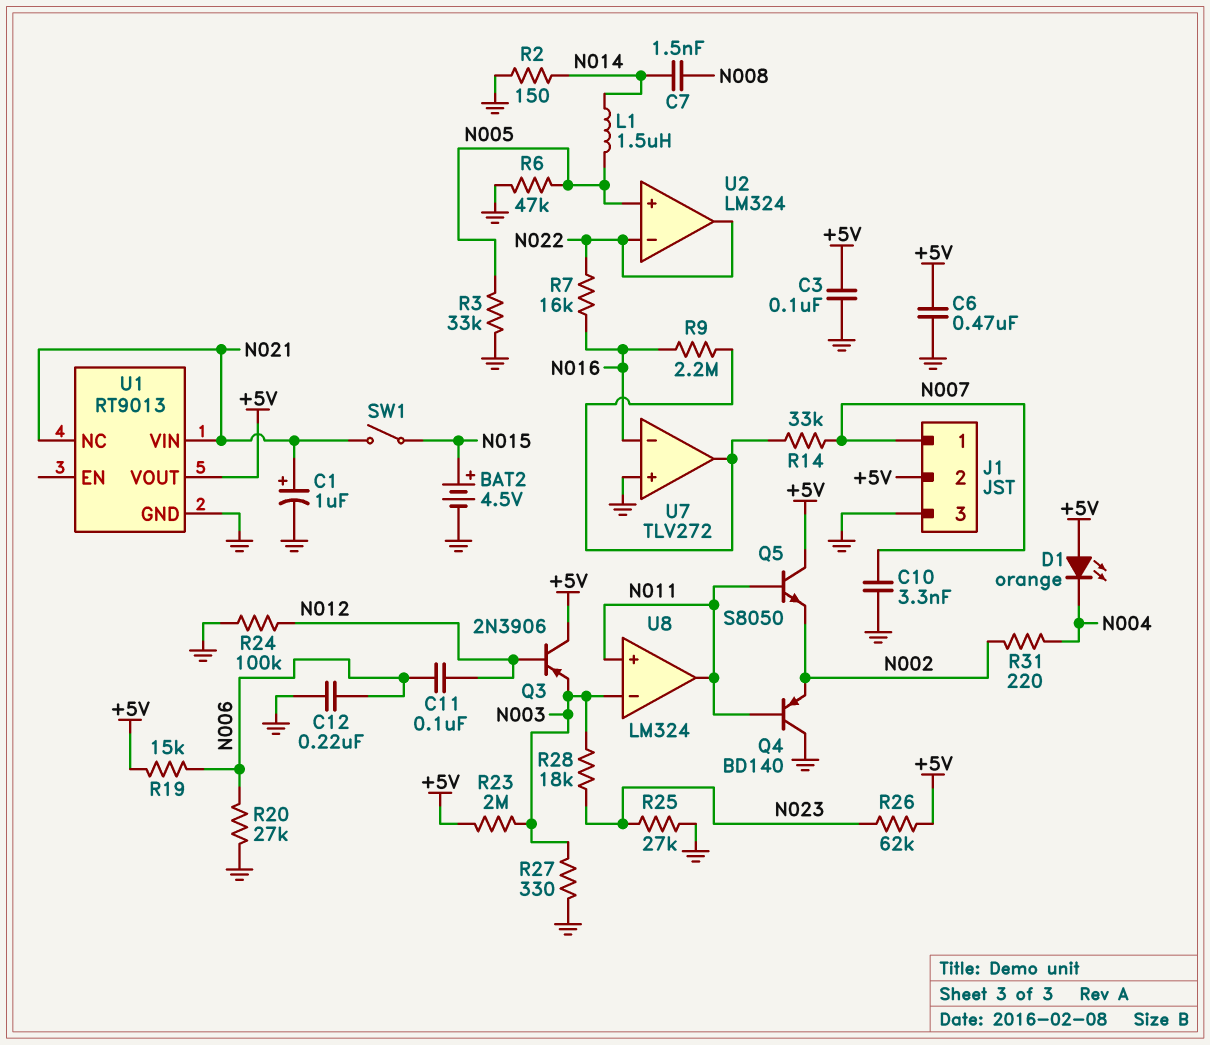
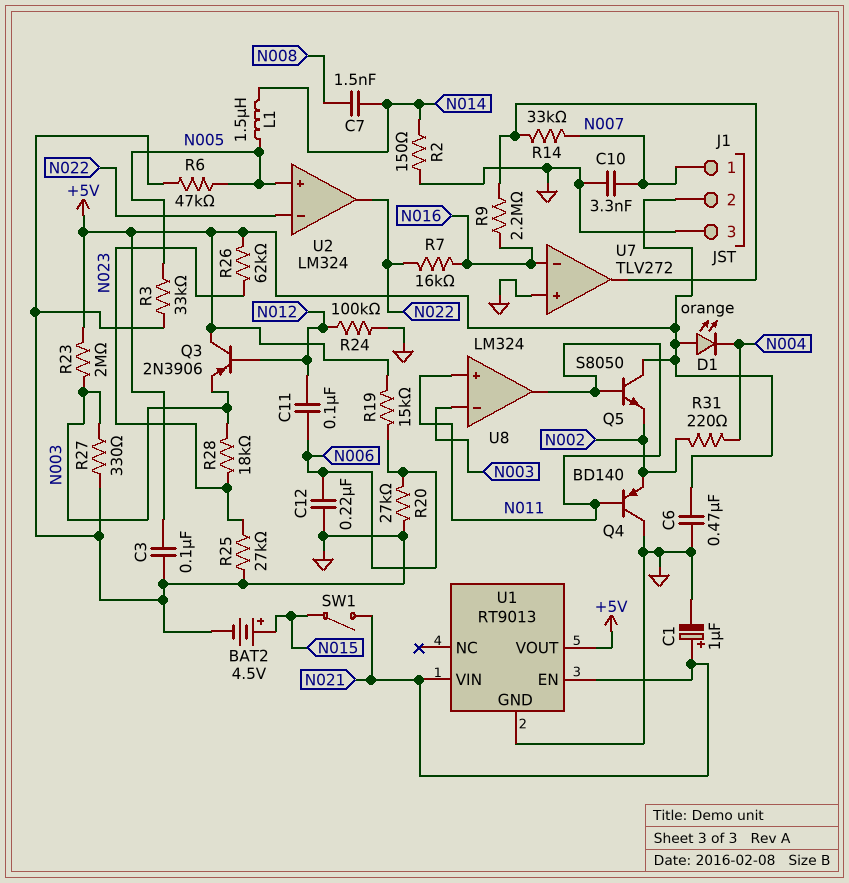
U1 pin EN: none -> N021
U1 pin NC: N021 -> none

